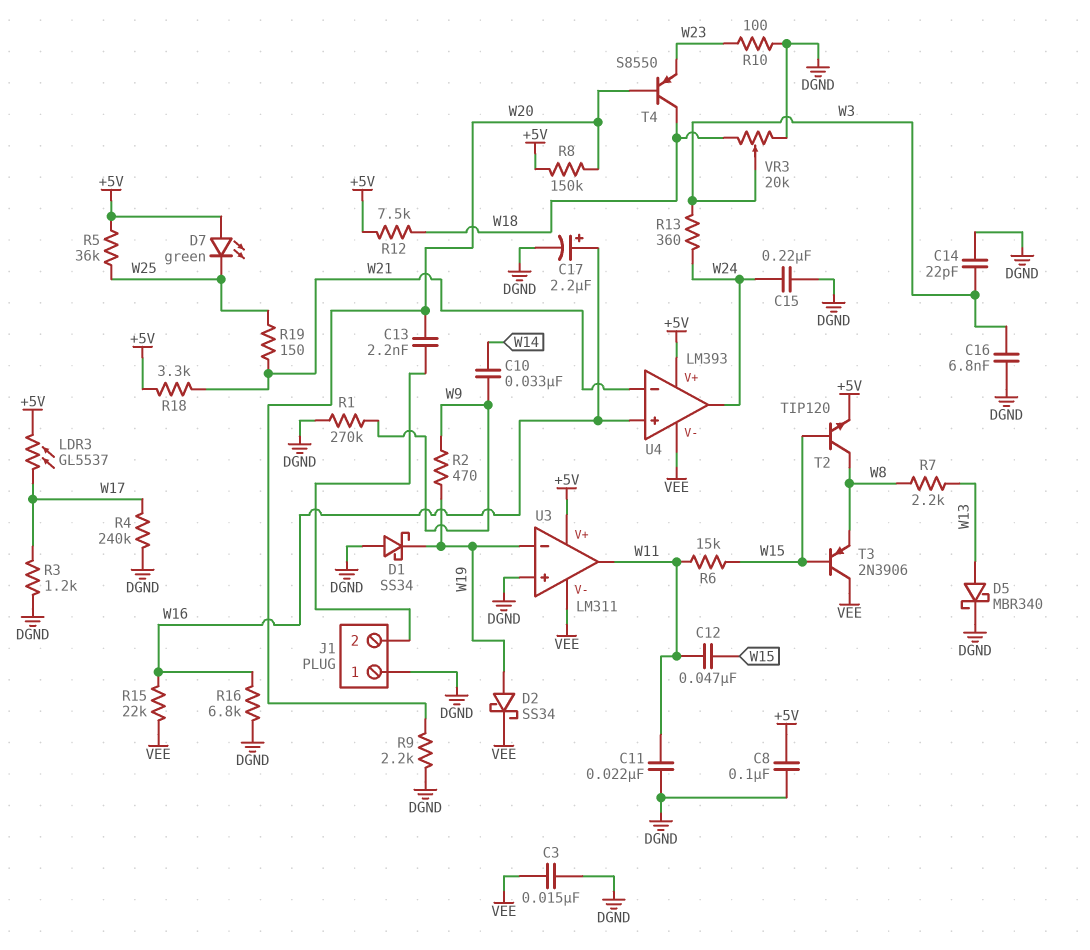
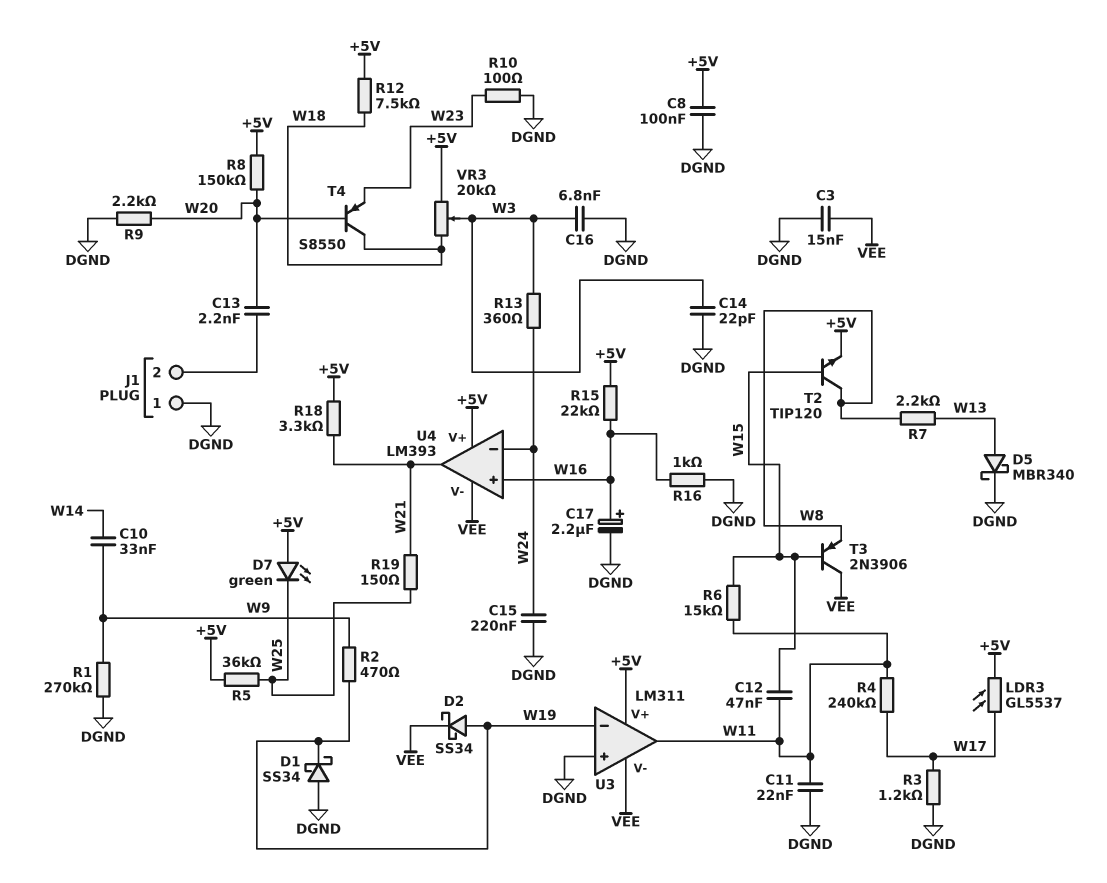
R4: 240k (DGND, W17) -> 240k (W11, W17)
R15: 22k (VEE, W16) -> 22k (+5V, W16)
R16: 6.8k (DGND, W16) -> 1k (DGND, W16)
U4 pin in-: W21 -> W24
U4 pin out: W24 -> W21
VR3: 20k (DGND, W18, wiper W3) -> 20k (+5V, W18, wiper W3)

